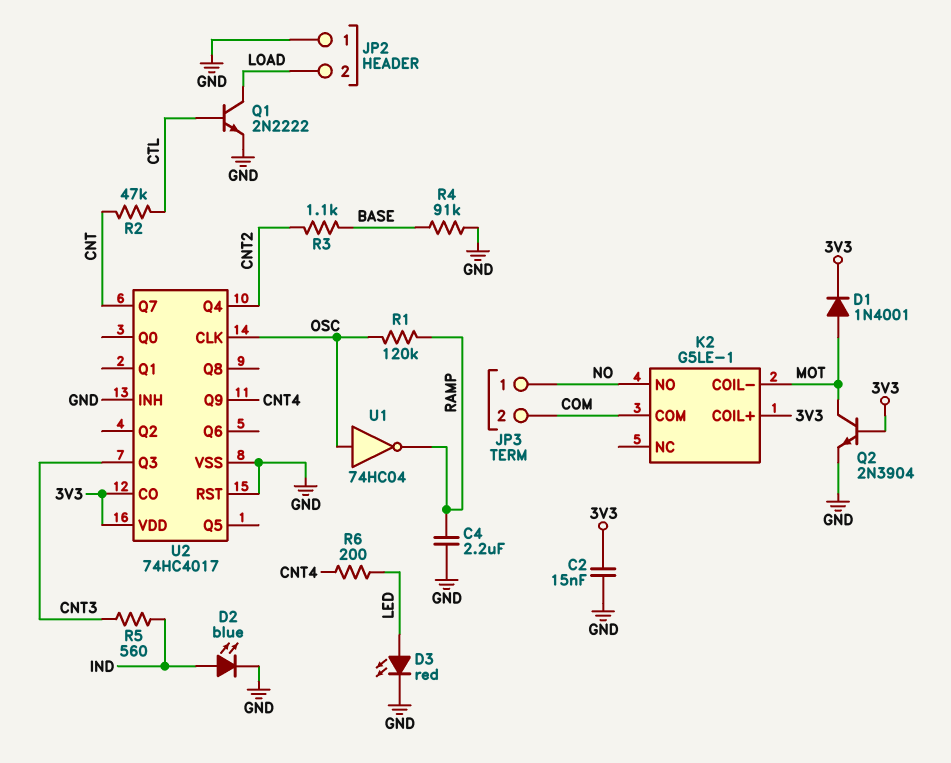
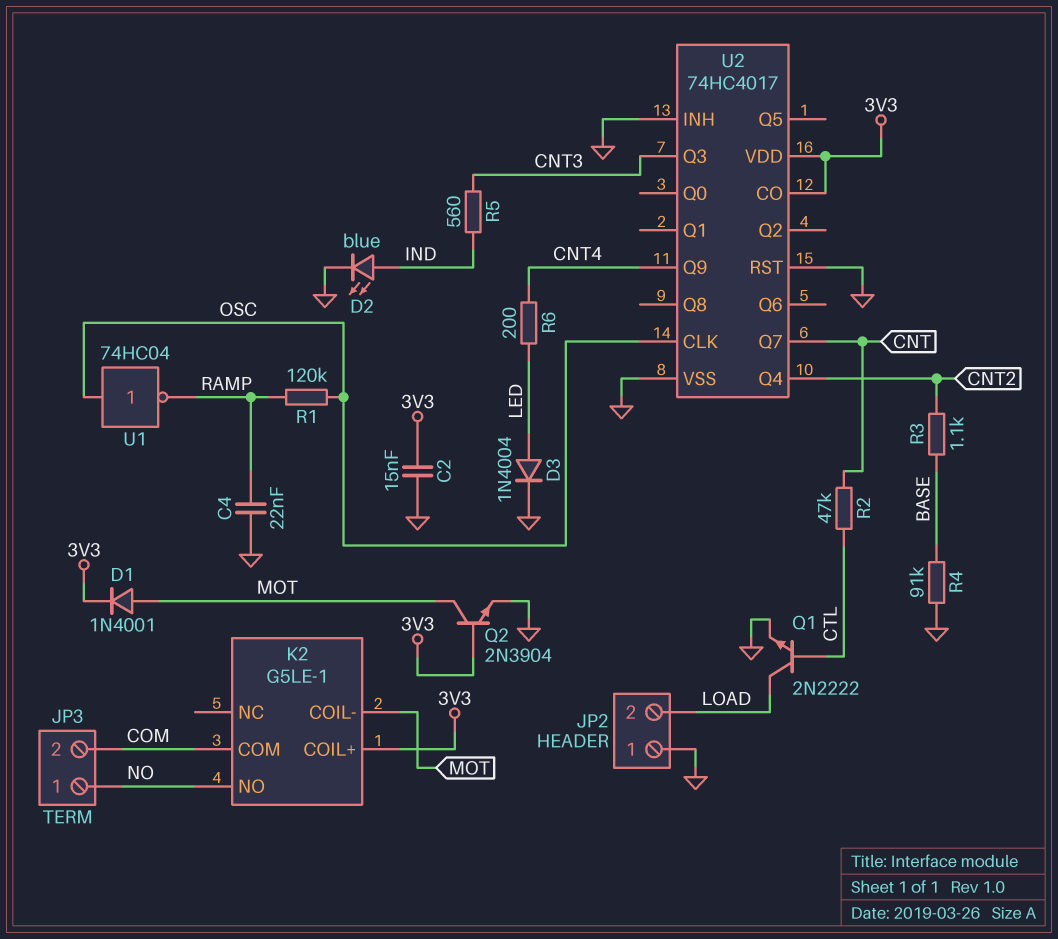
C4: 2.2uF (GND, RAMP) -> 22nF (GND, RAMP)
D3: LED red (A LED, K GND) -> diode 1N4004 (A LED, K GND)

